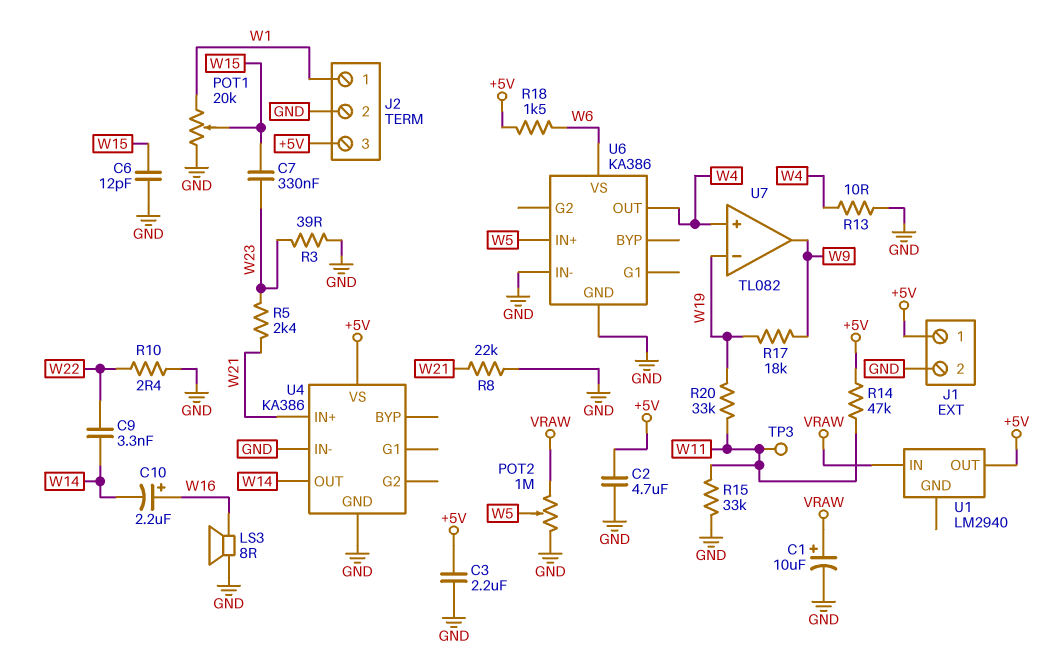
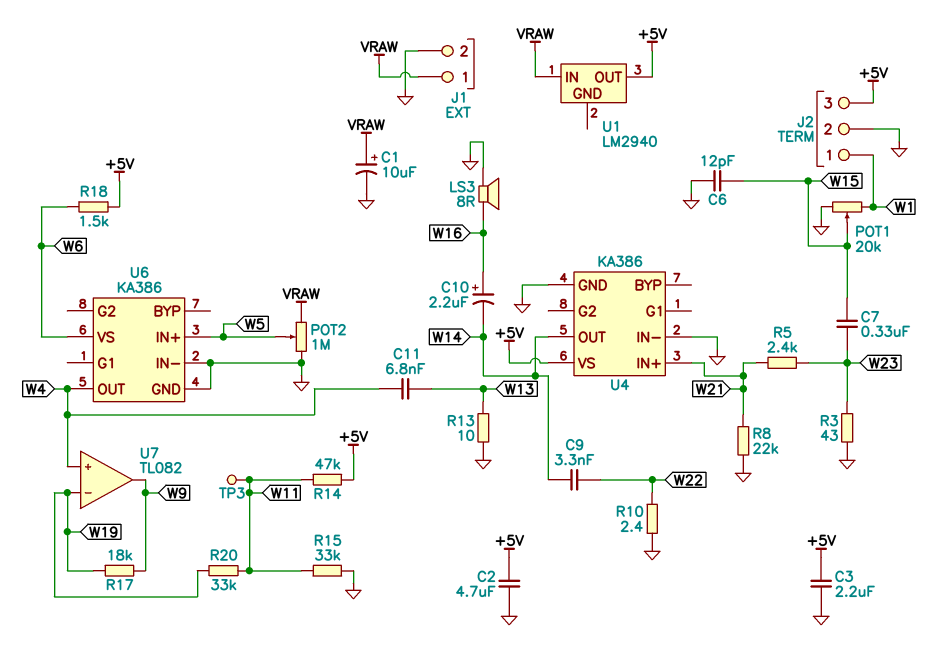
C11: none -> 6.8nF (W4, W13)
J1 pin 1: +5V -> VRAW
R3: 39 (GND, W23) -> 43 (GND, W23)
R13: 10 (GND, W4) -> 10 (GND, W13)

